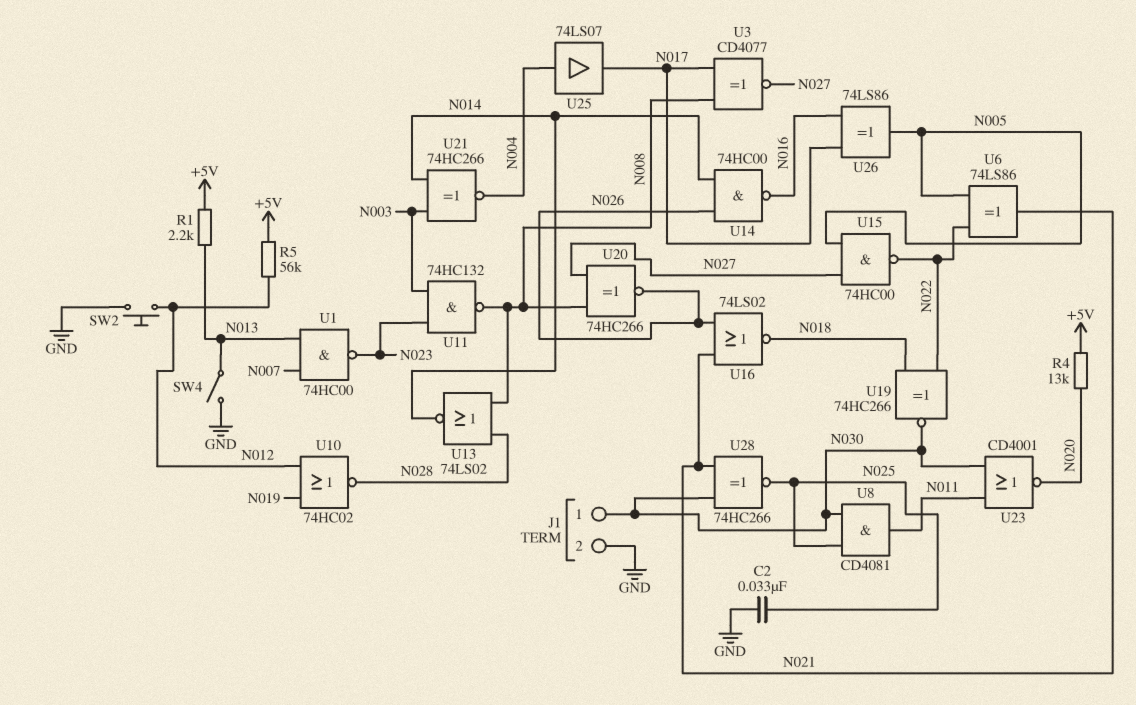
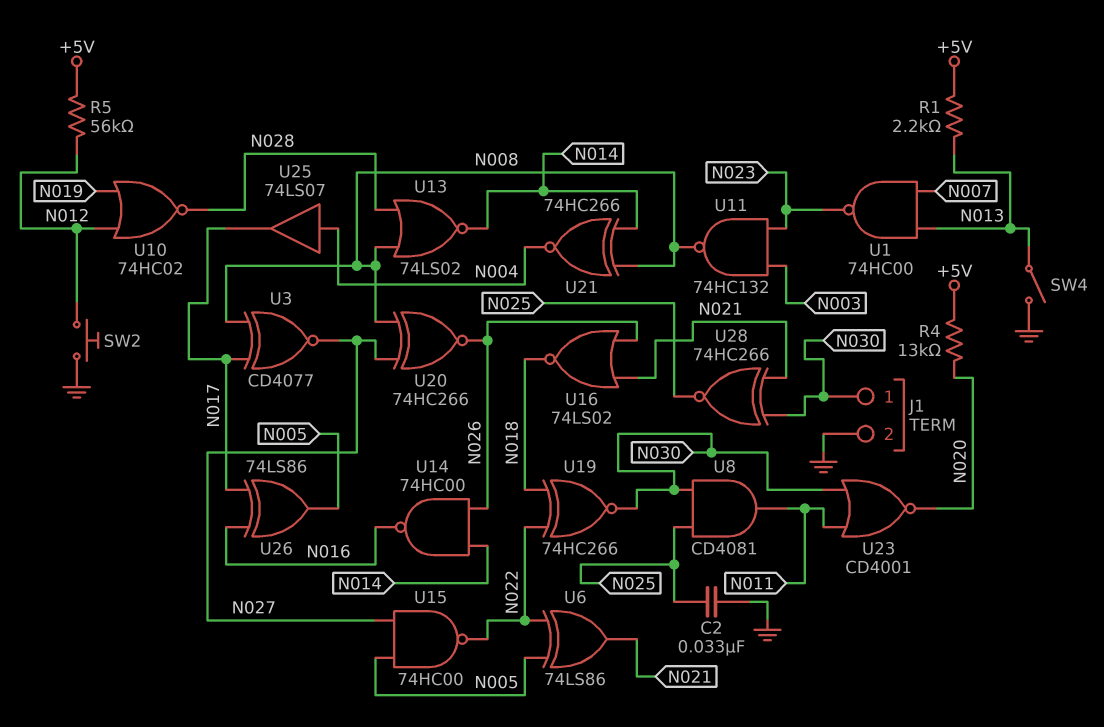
U21: XNOR 74HC266 (in N003, in N014, out N004) -> XNOR 74HC266 (in N008, in N014, out N004)

